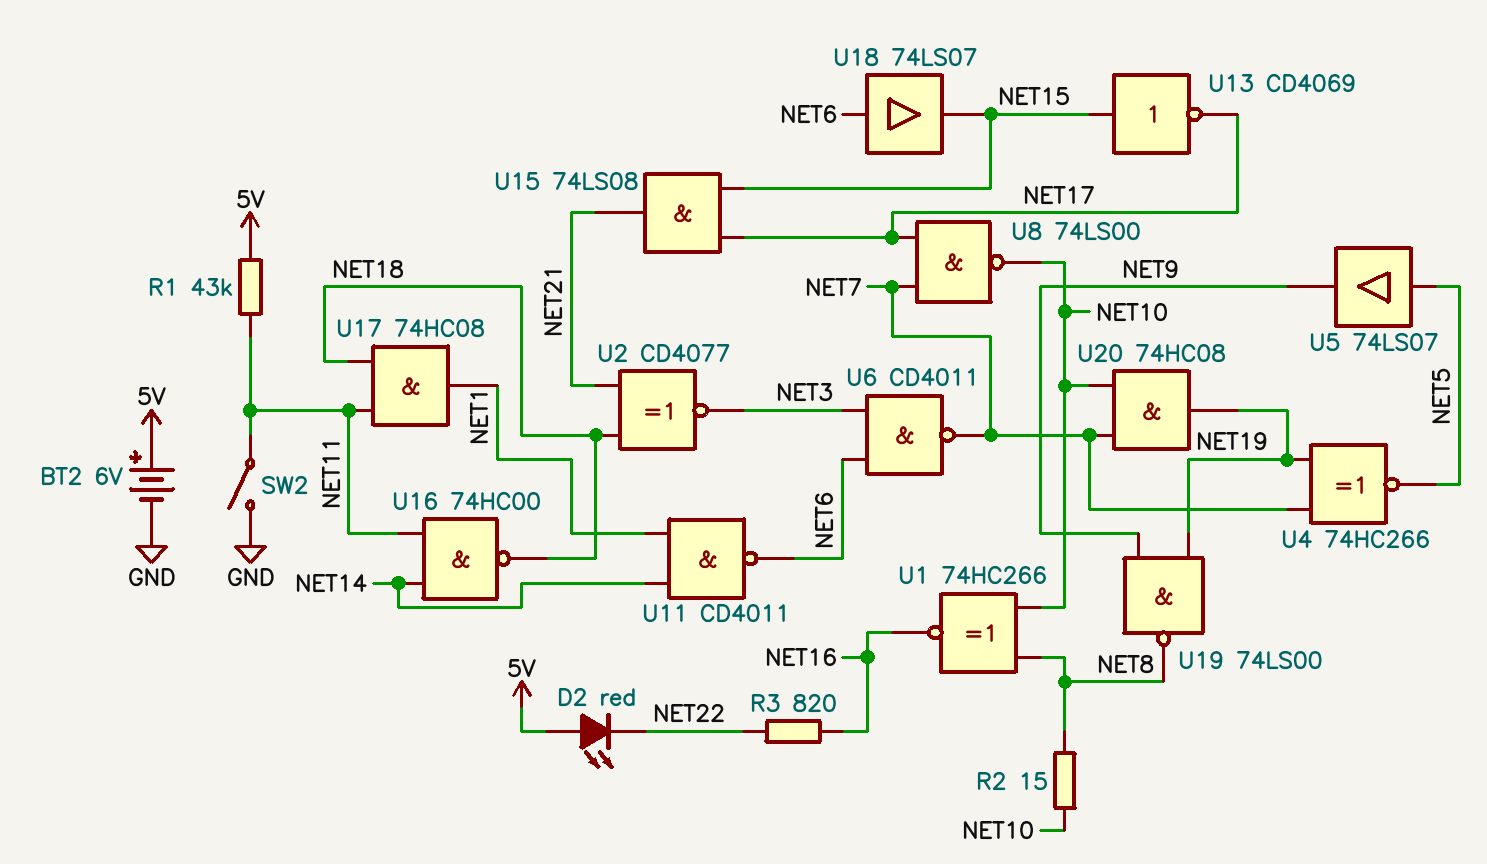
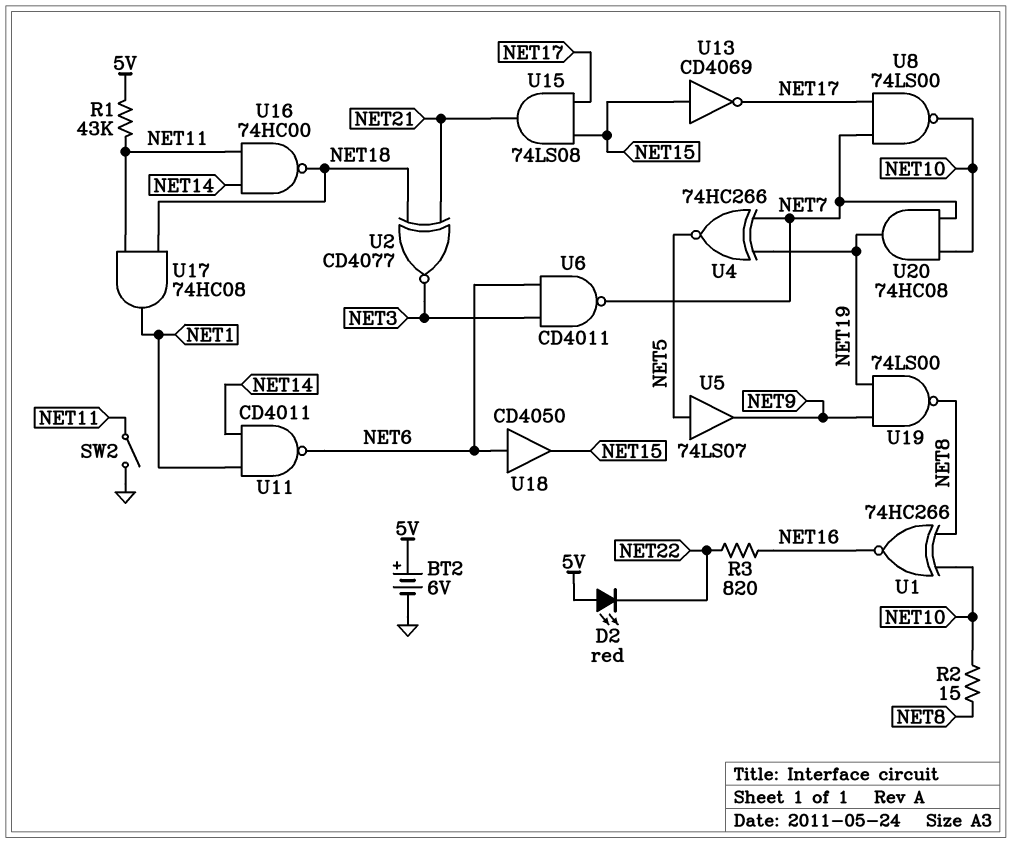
U18: buffer 74LS07 (in NET6, out NET15) -> buffer CD4050 (in NET6, out NET15)

